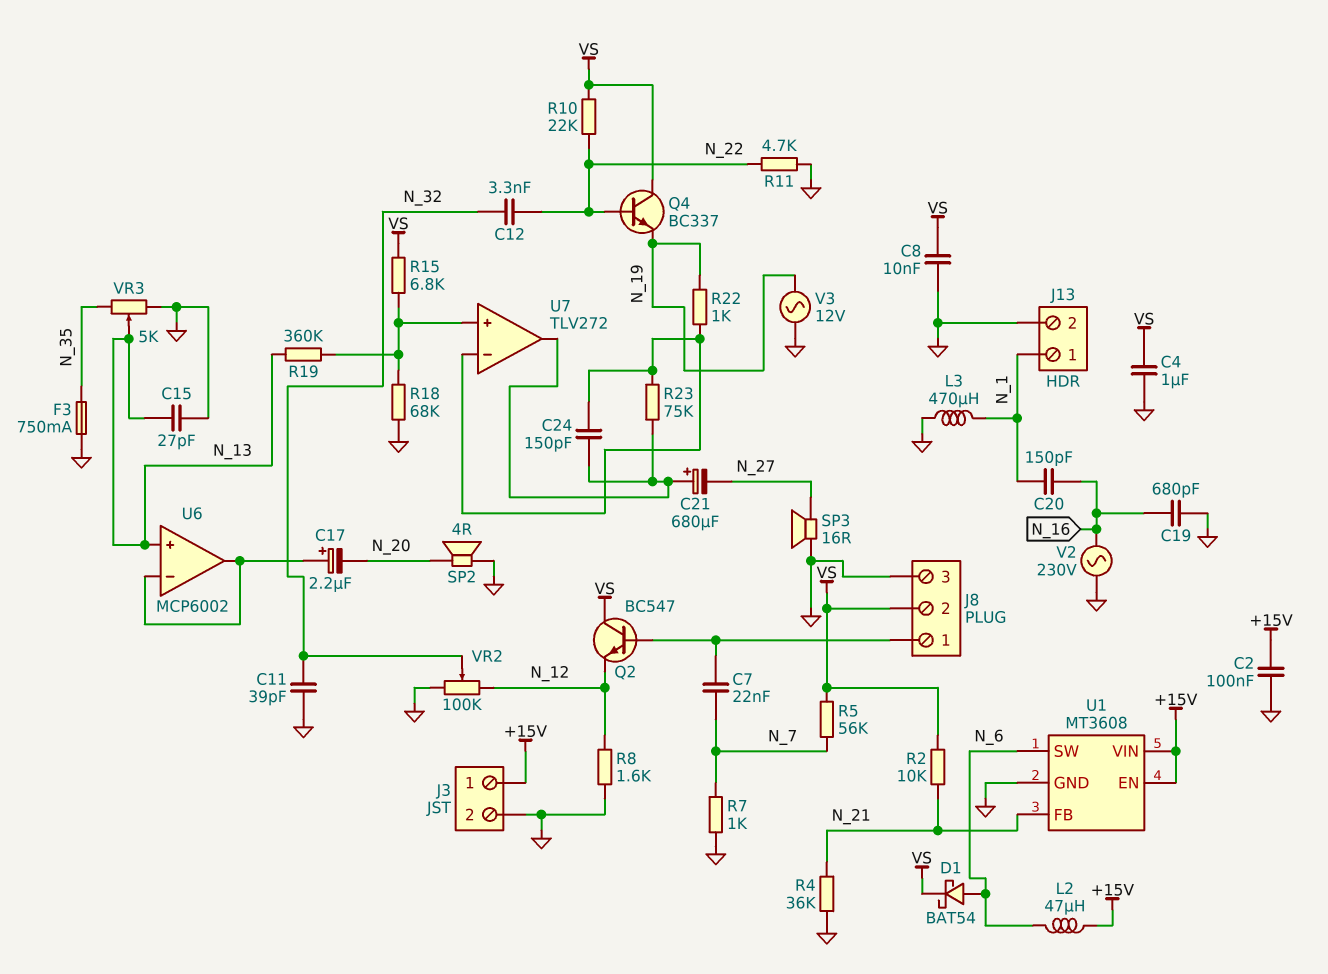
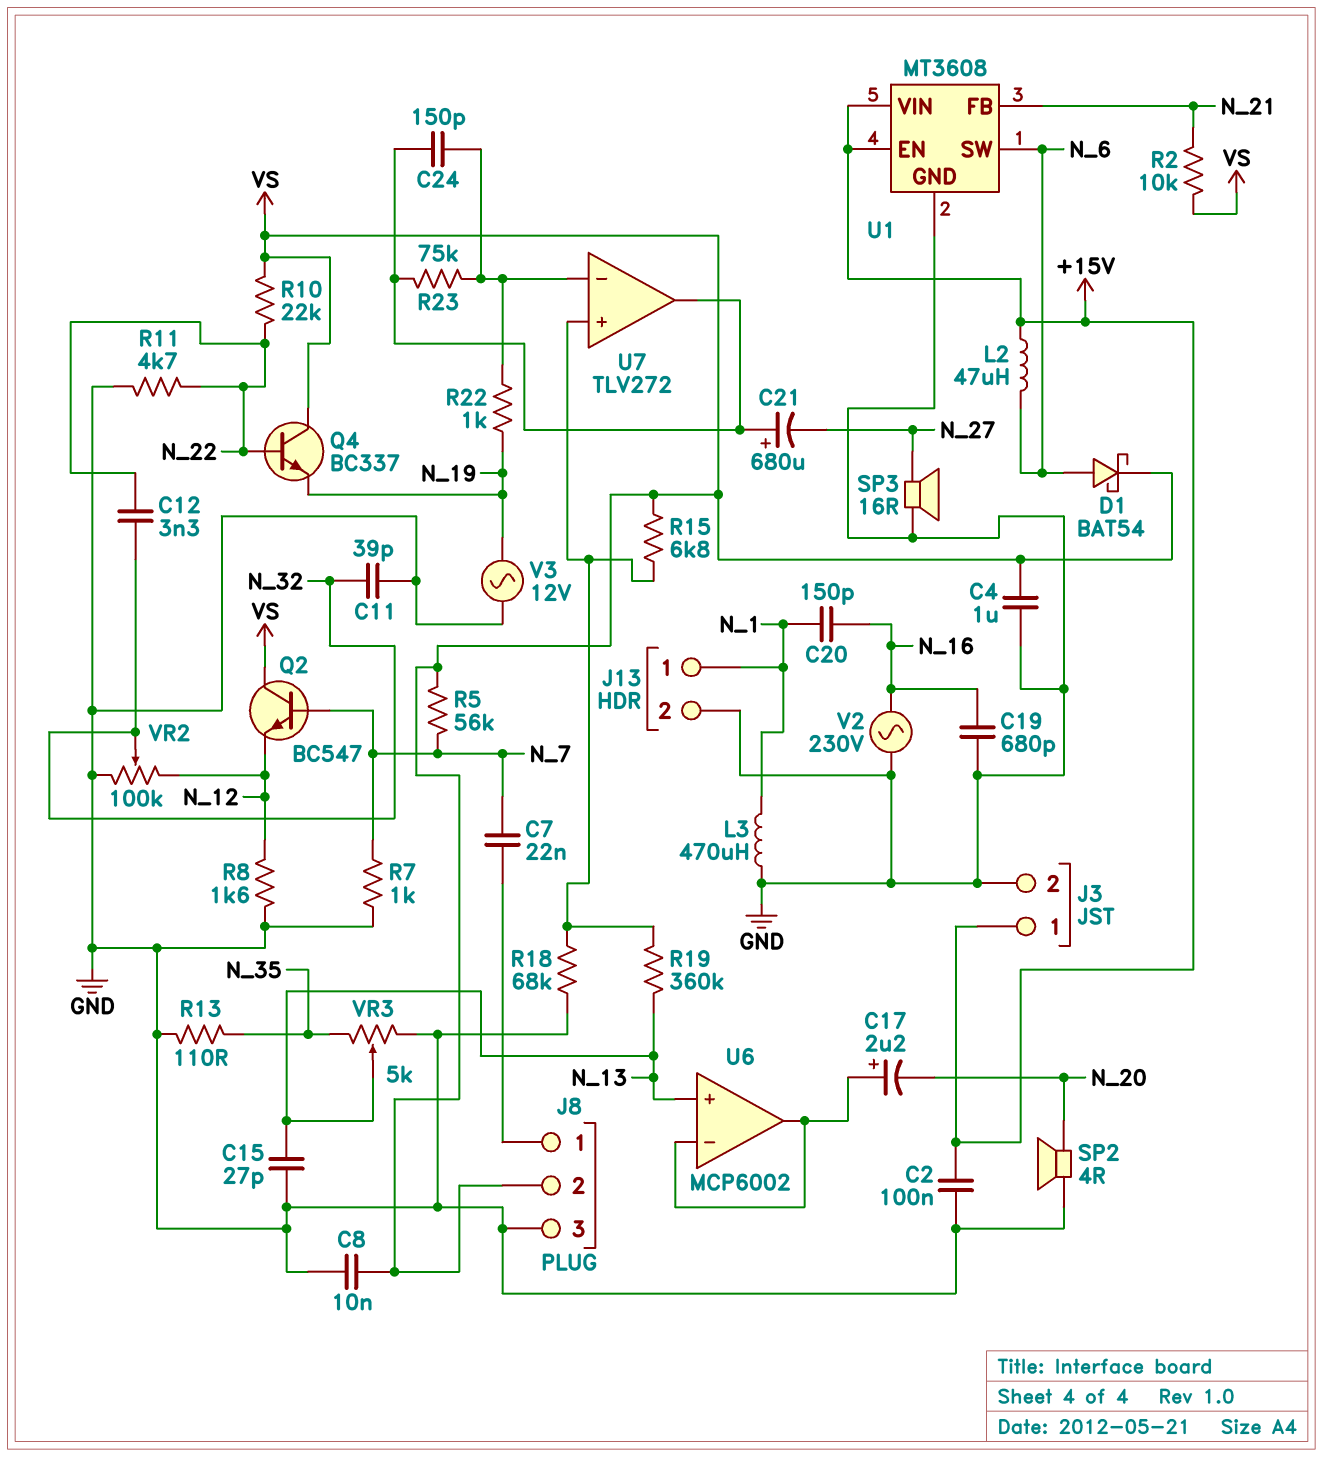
F3: 750mA (GND, N_35) -> none
Q2: NPN BC547 (B J8/1, C VS, E N_12) -> NPN BC547 (B N_7, C VS, E N_12)
R4: 36k (GND, N_21) -> none
R13: none -> 110 (GND, N_35)

